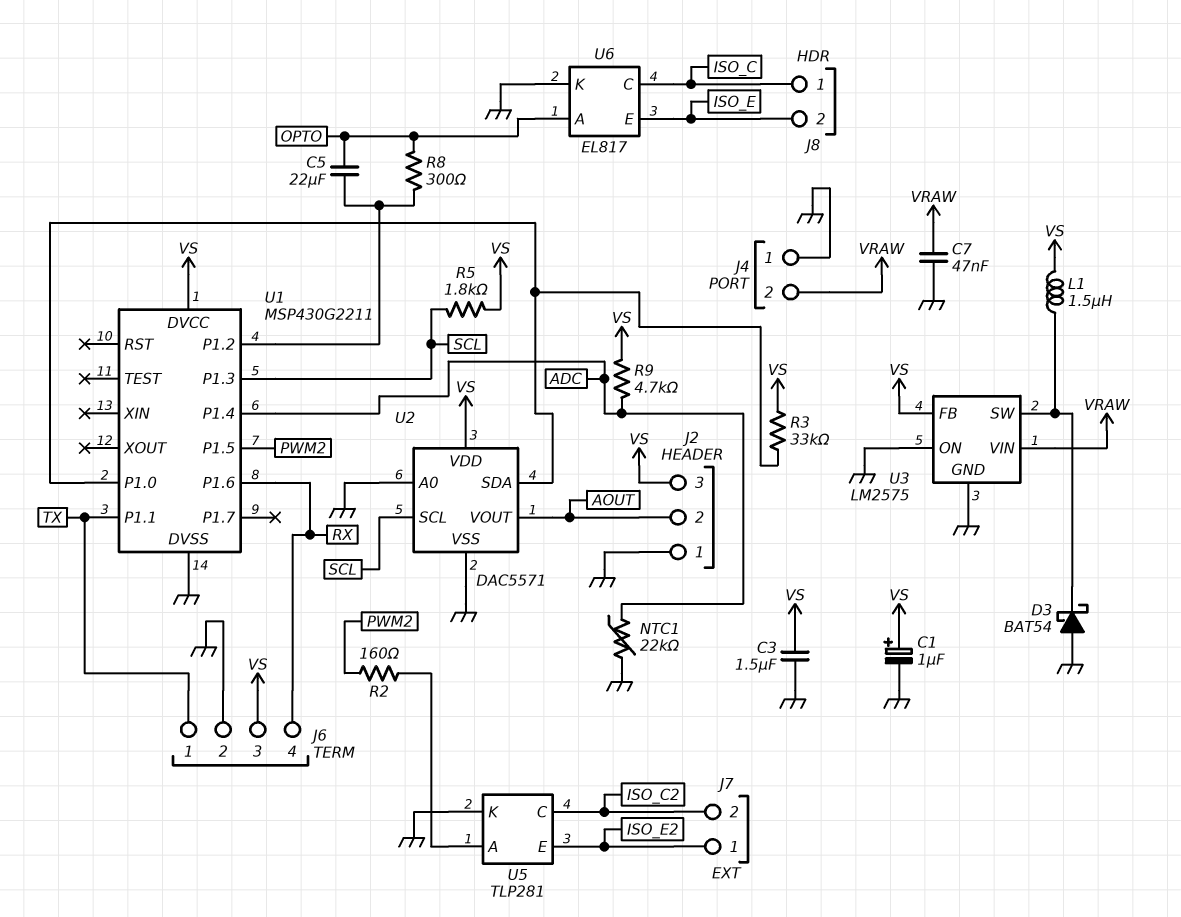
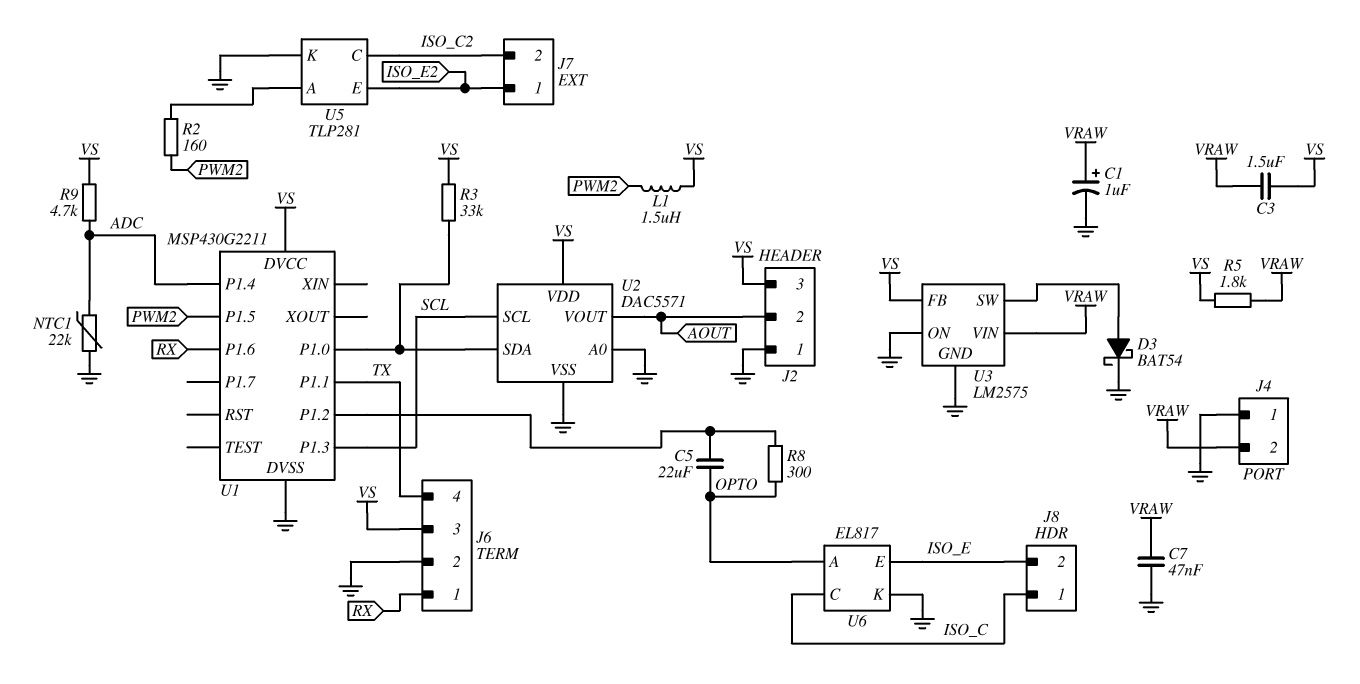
C1: 1uF (plus VS, minus GND) -> 1uF (plus VRAW, minus GND)
C3: 1.5uF (GND, VS) -> 1.5uF (VRAW, VS)
D3: schottky BAT54 (A GND, K U3/SW) -> schottky BAT54 (A U3/SW, K GND)
J6 pin 1: TX -> RX
J6 pin 4: RX -> TX
L1: 1.5uH (U3/SW, VS) -> 1.5uH (PWM2, VS)
R5: 1.8k (SCL, VS) -> 1.8k (VRAW, VS)

